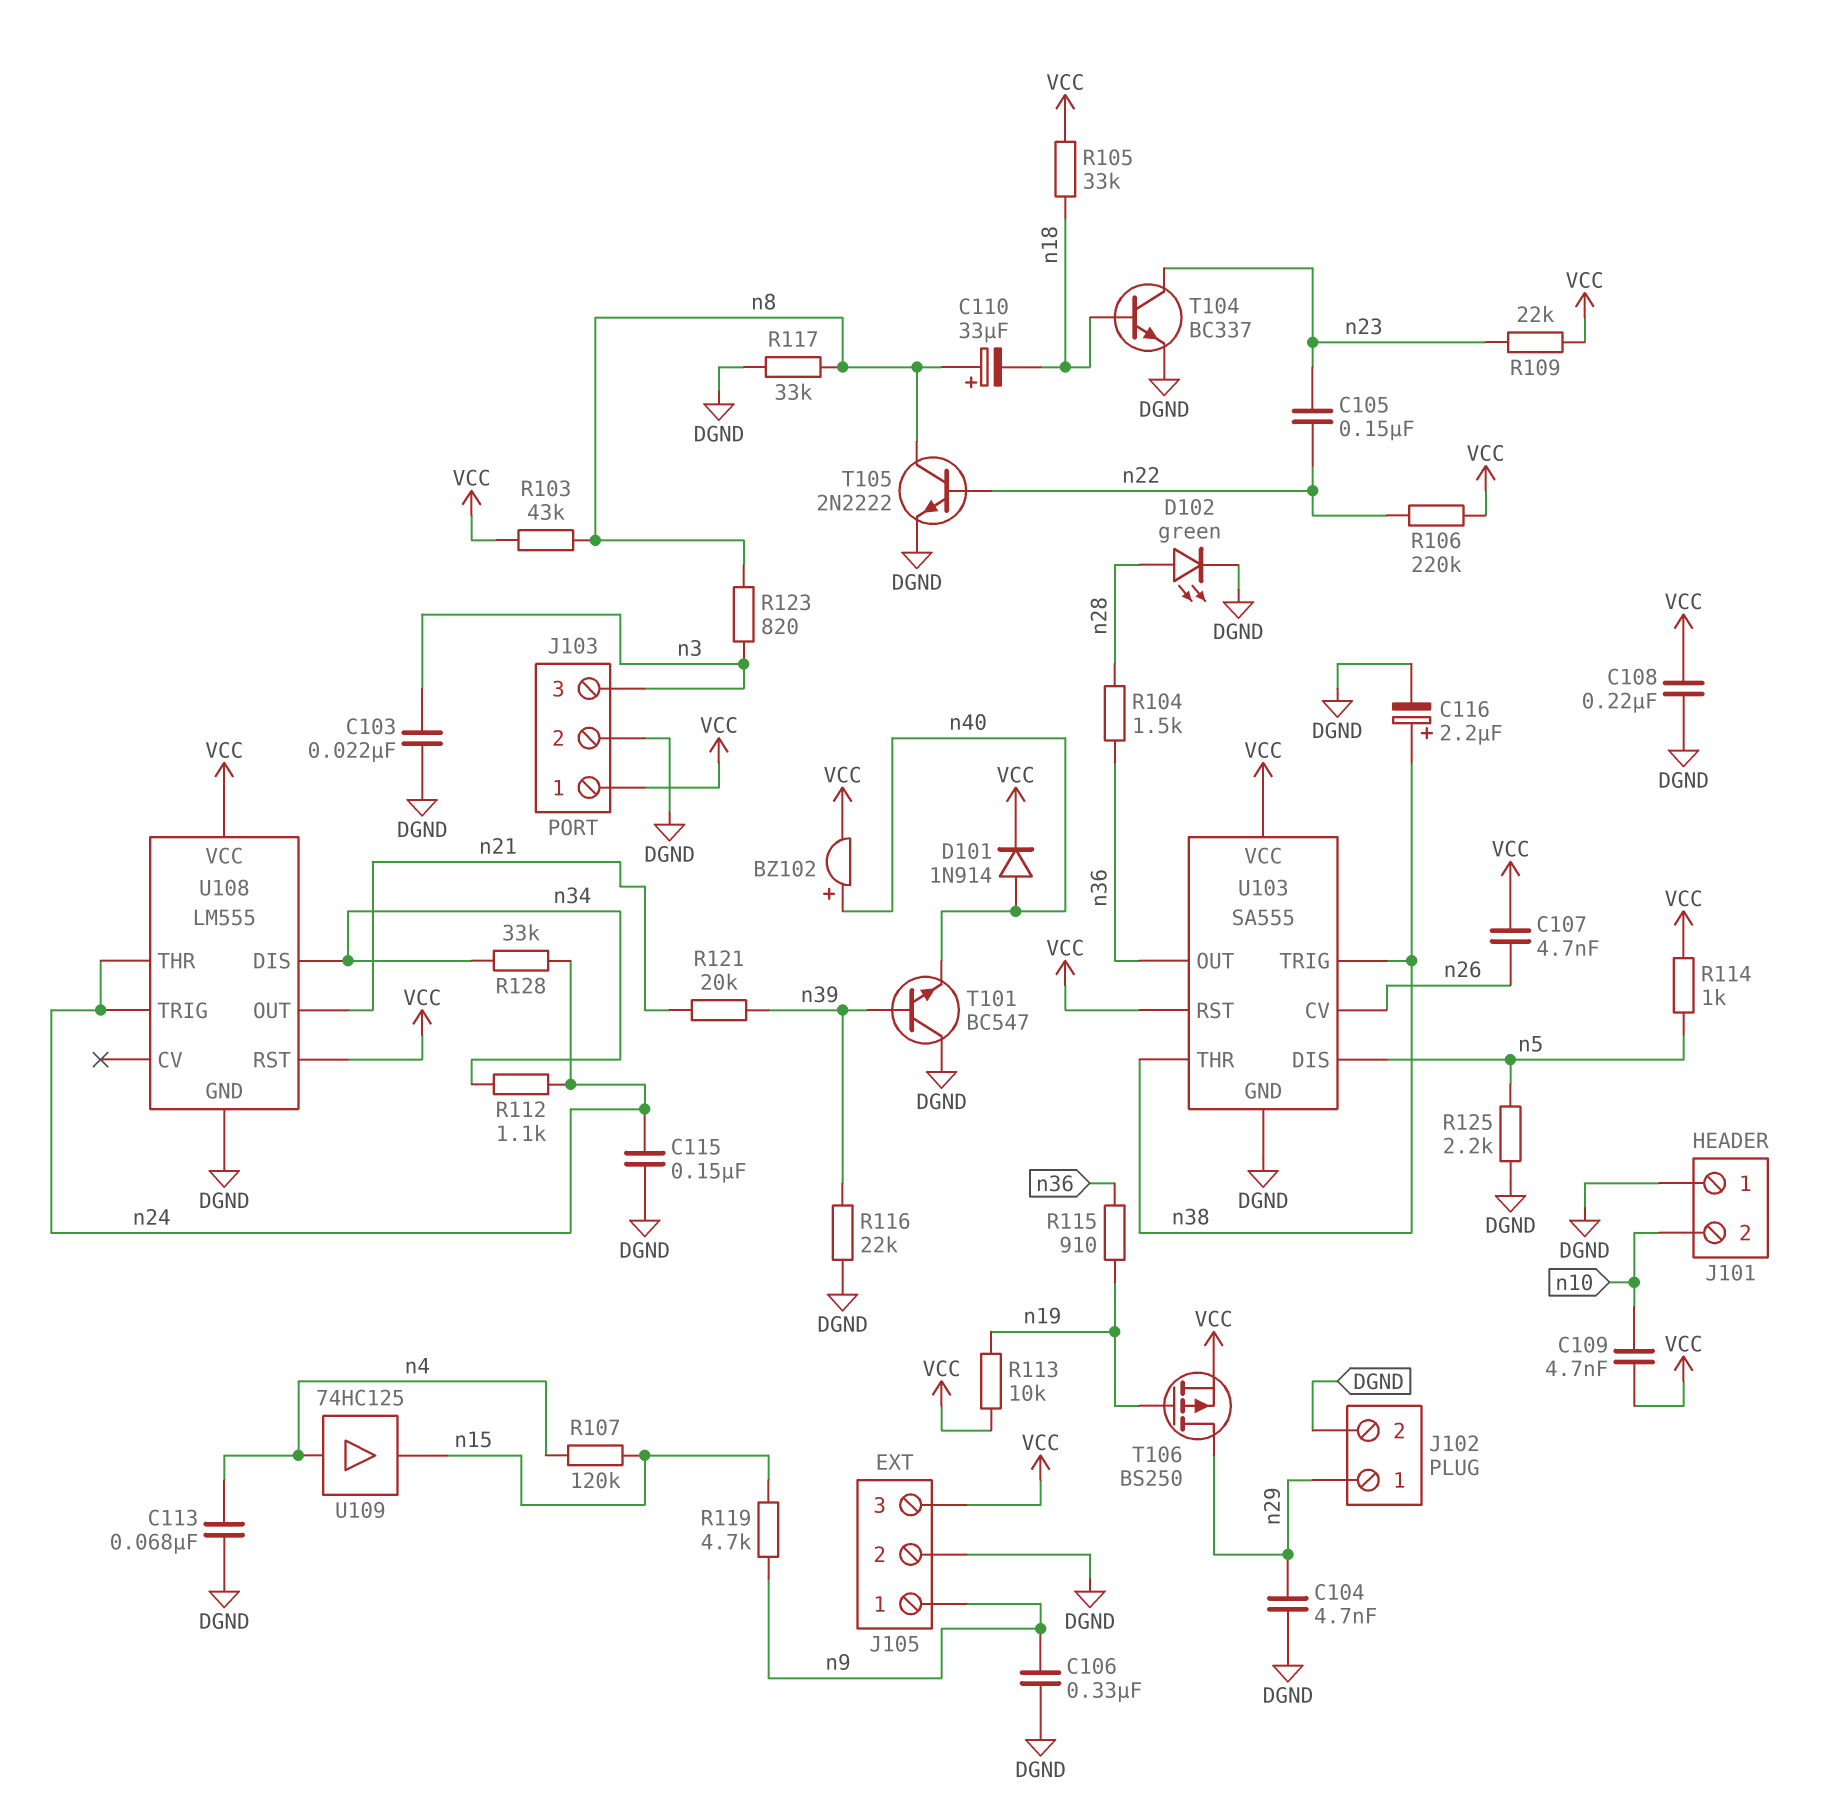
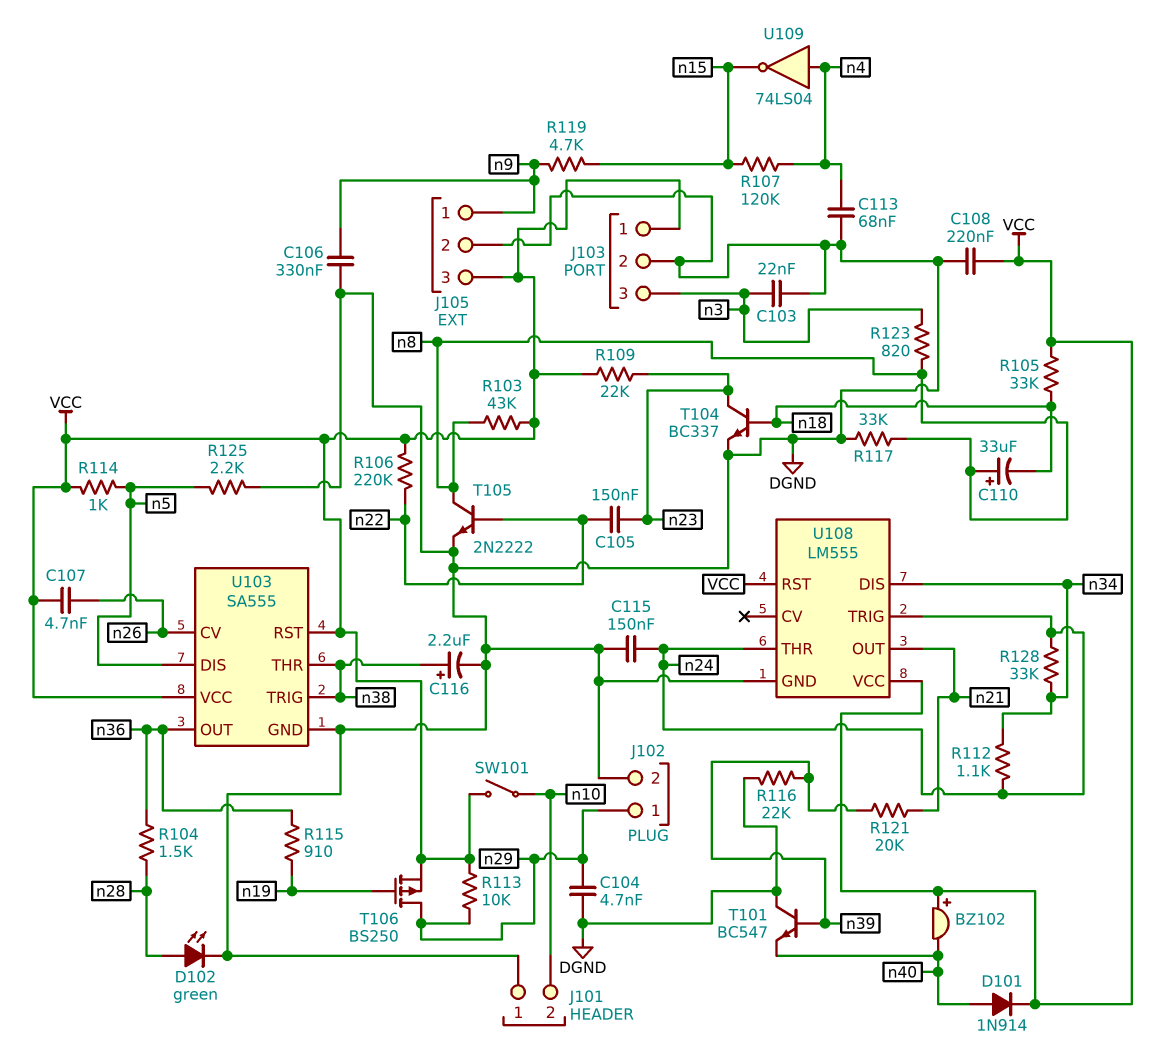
BZ102: buzzer (plus n40, minus VCC) -> buzzer (plus VCC, minus n40)
C109: 4.7nF (VCC, n10) -> none
R113: 10k (VCC, n19) -> 10k (VCC, n29)
SW101: none -> switch (VCC, n10)
U109: buffer 74HC125 (in n4, out n15) -> NOT 74LS04 (in n4, out n15)

